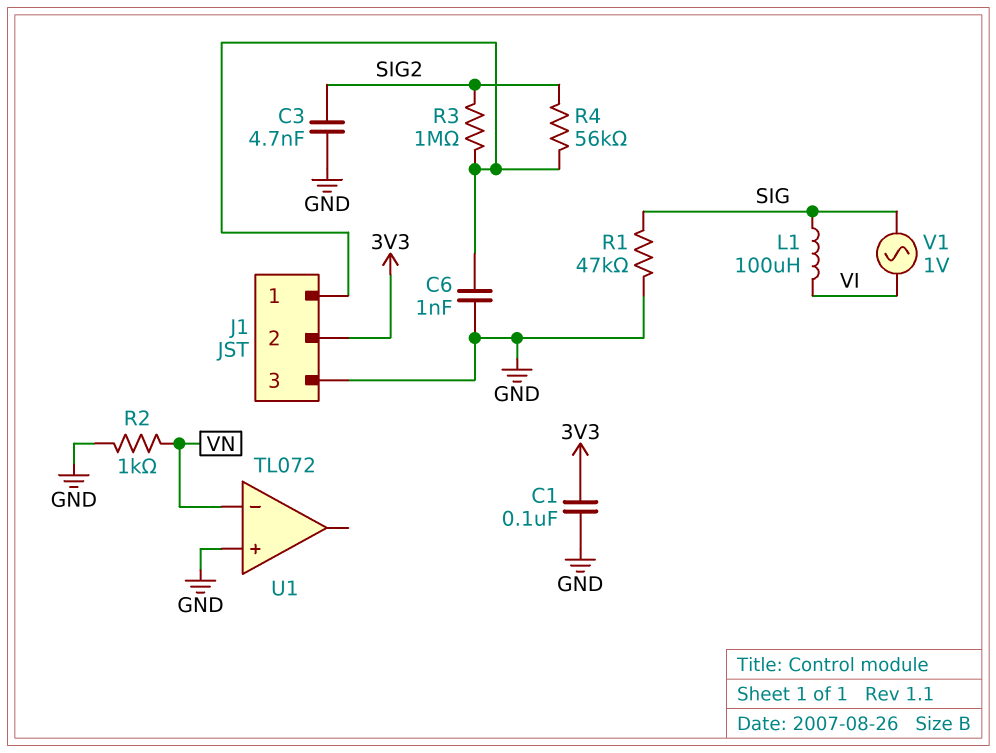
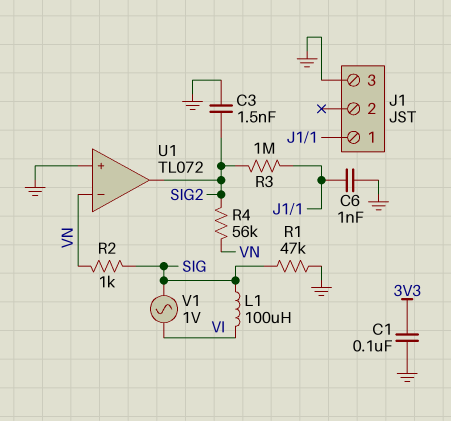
C3: 4.7nF (GND, SIG2) -> 1.5nF (GND, SIG2)
J1 pin 2: 3V3 -> none
R2: 1k (GND, VN) -> 1k (SIG, VN)
R4: 56k (J1/1, SIG2) -> 56k (SIG2, VN)
U1 pin out: none -> SIG2

